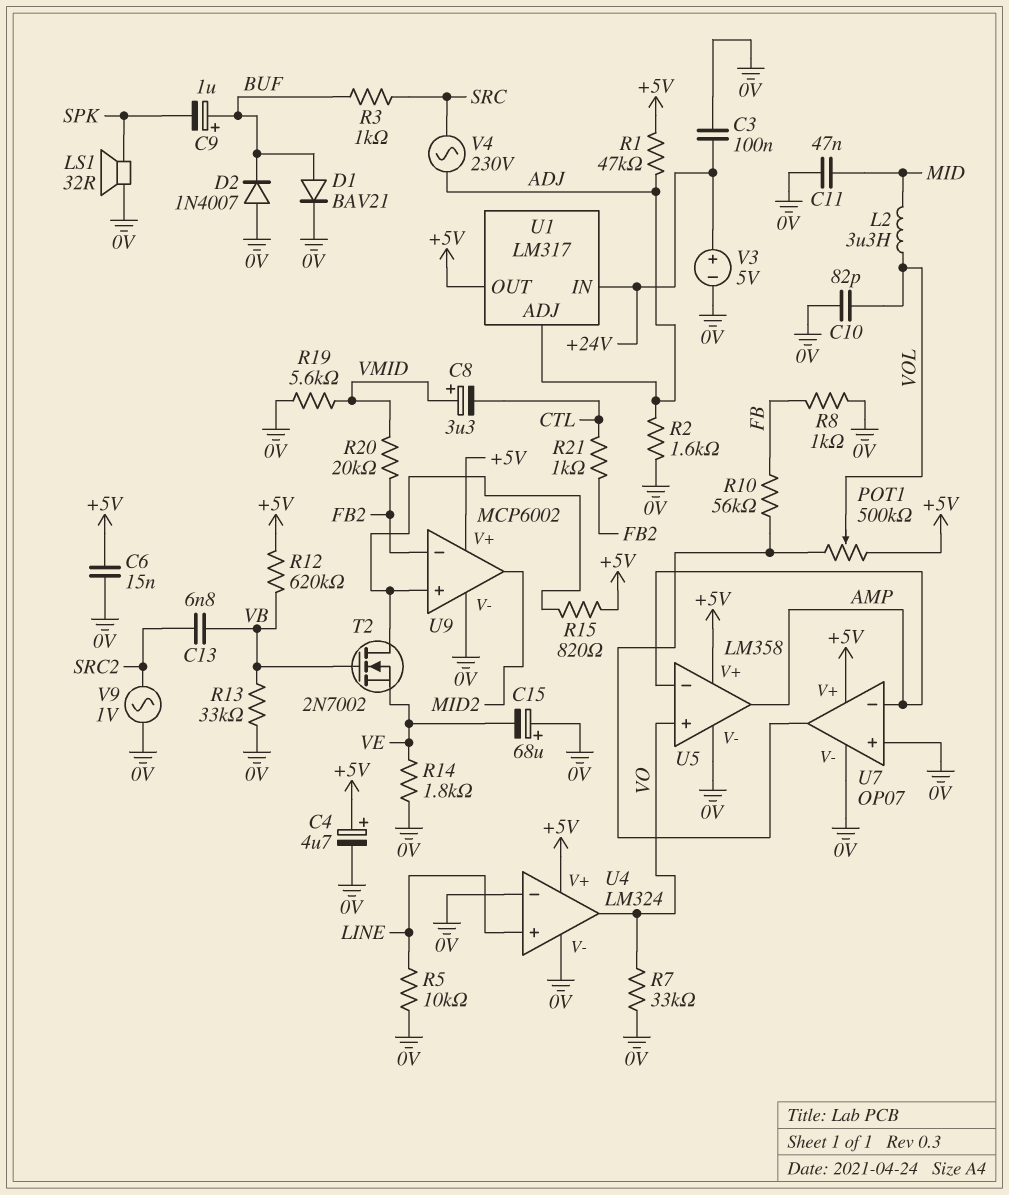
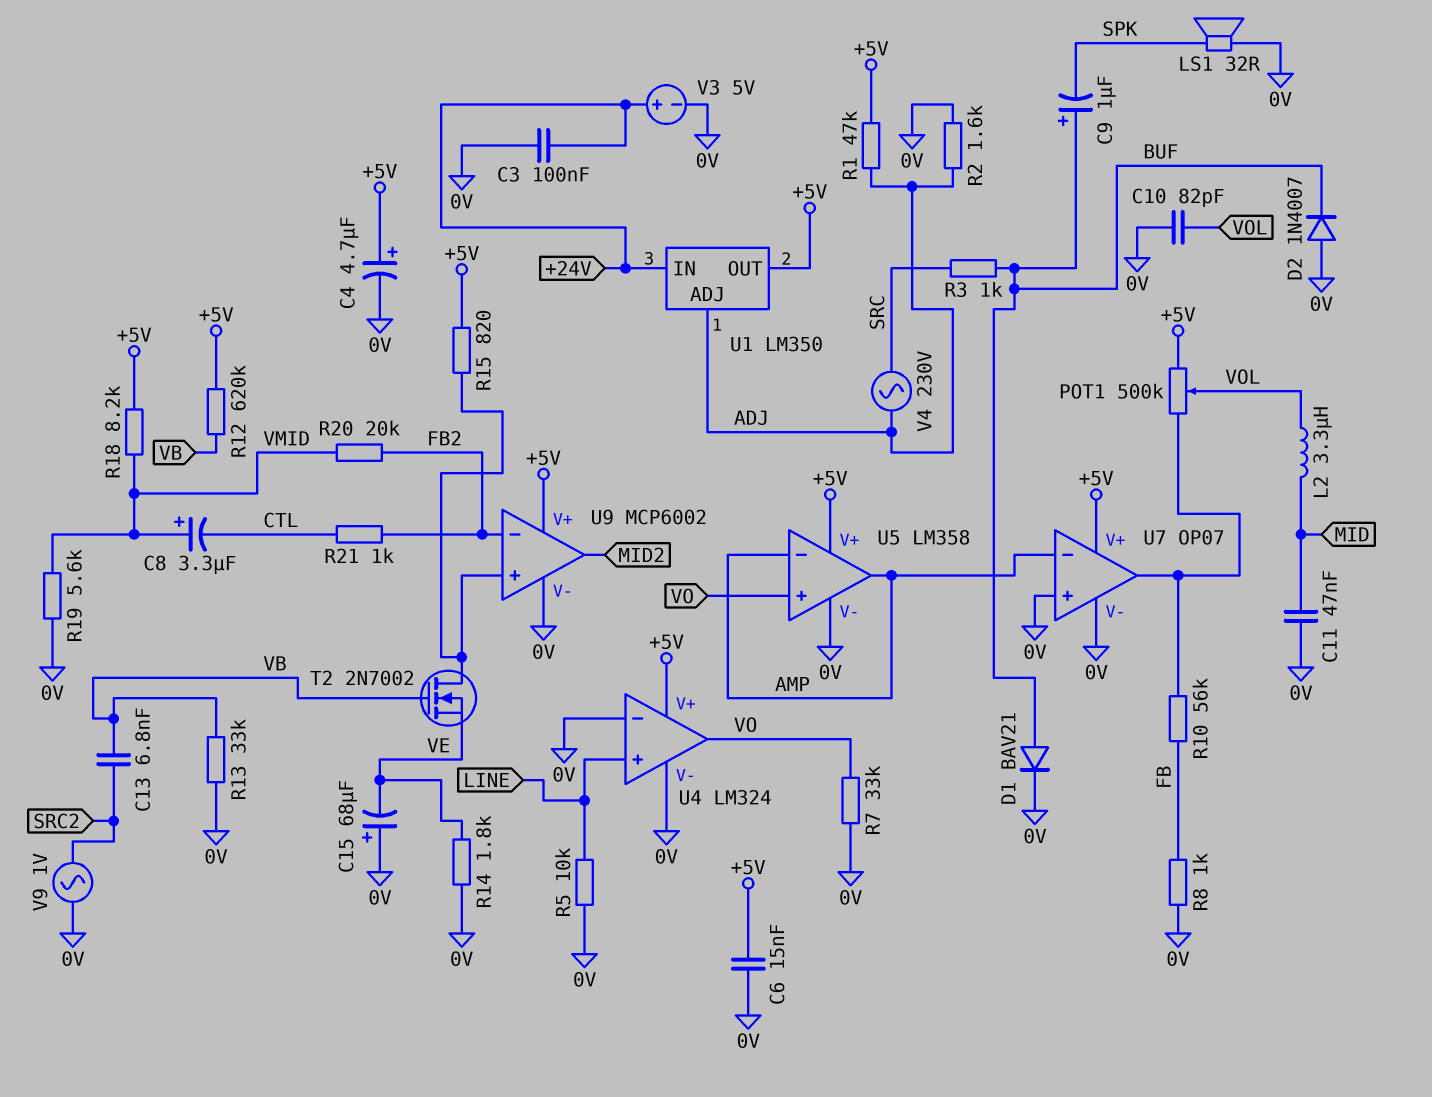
R18: none -> 8.2k (+5V, VMID)
U1: LM317 -> LM350

